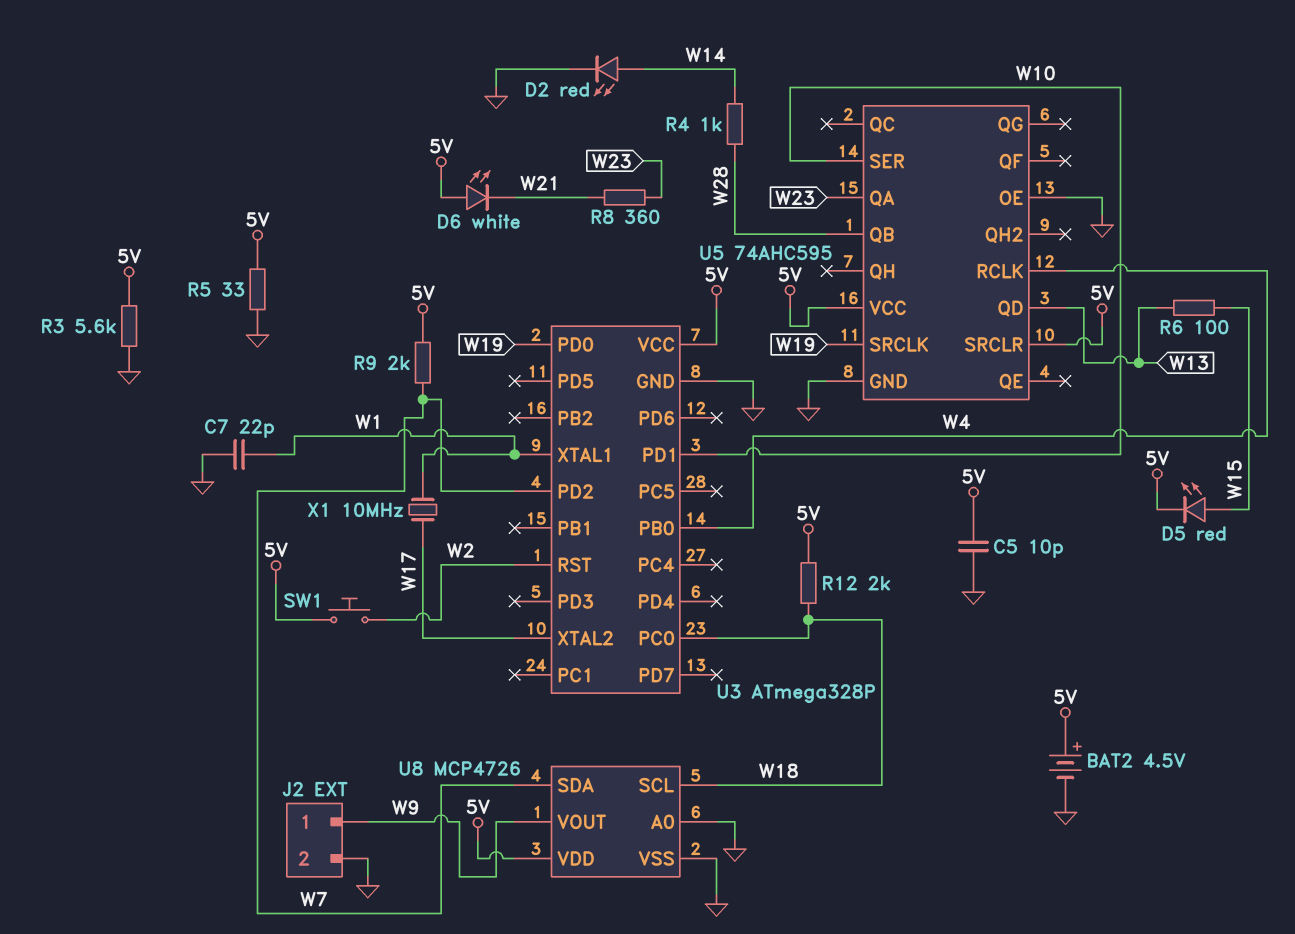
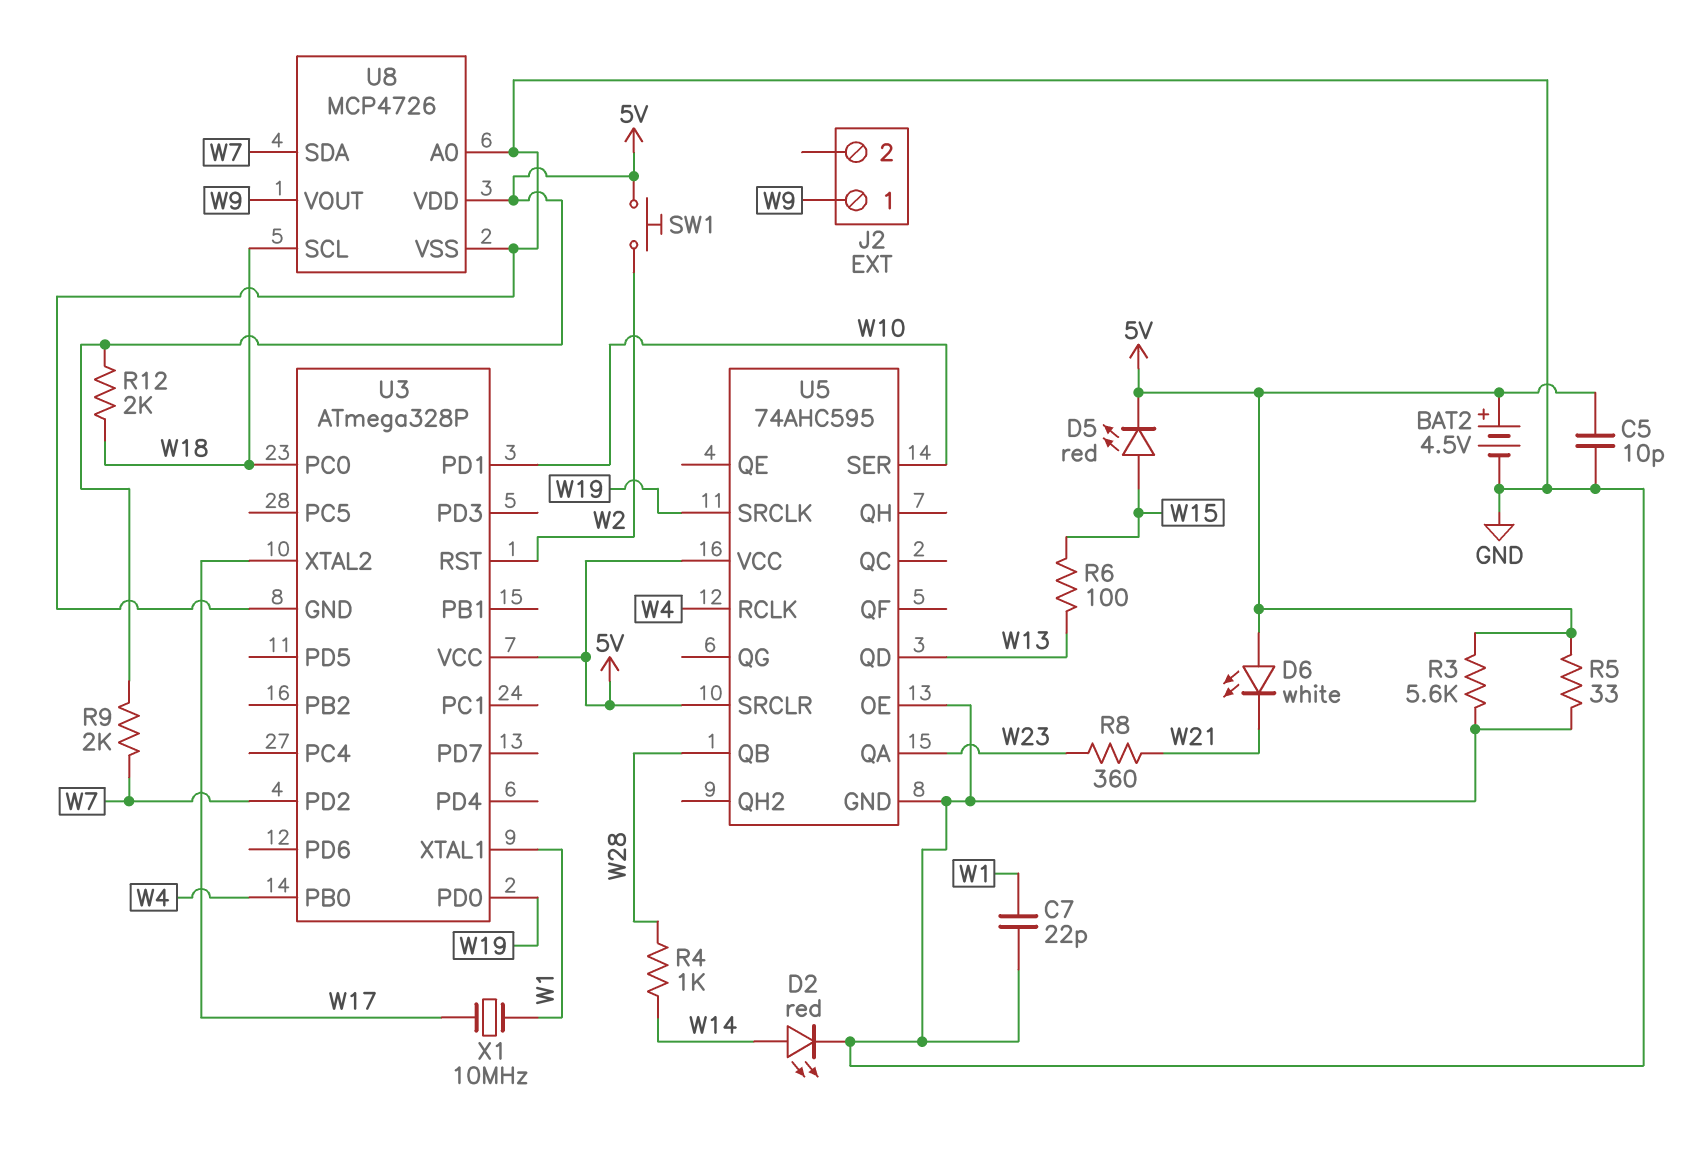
J2 pin 2: GND -> none

